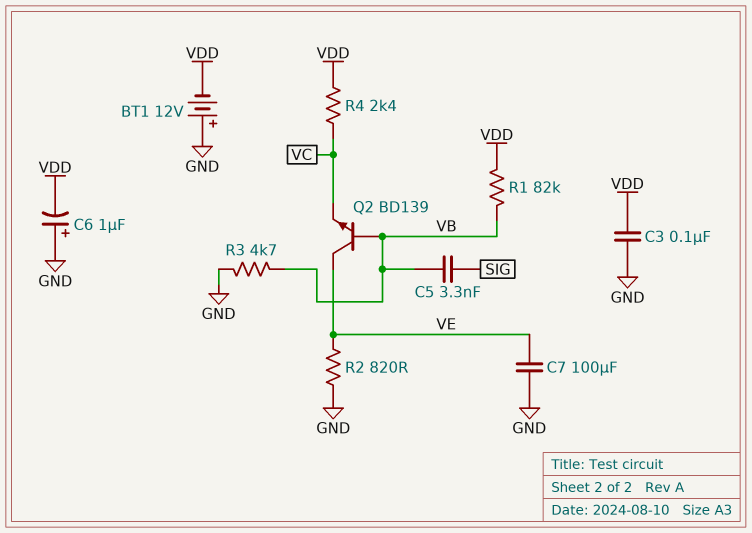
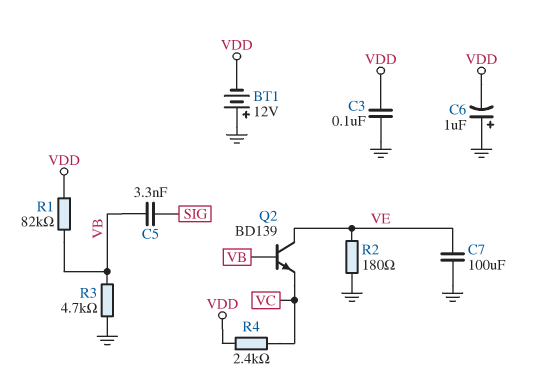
R2: 820 (GND, VE) -> 180 (GND, VE)

